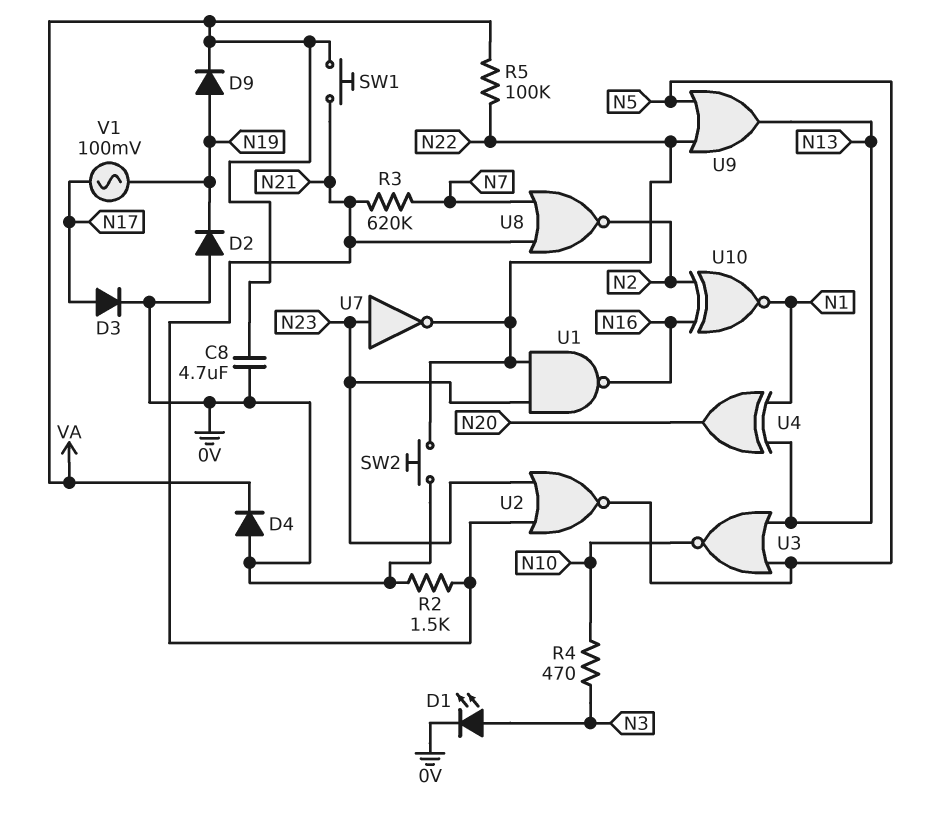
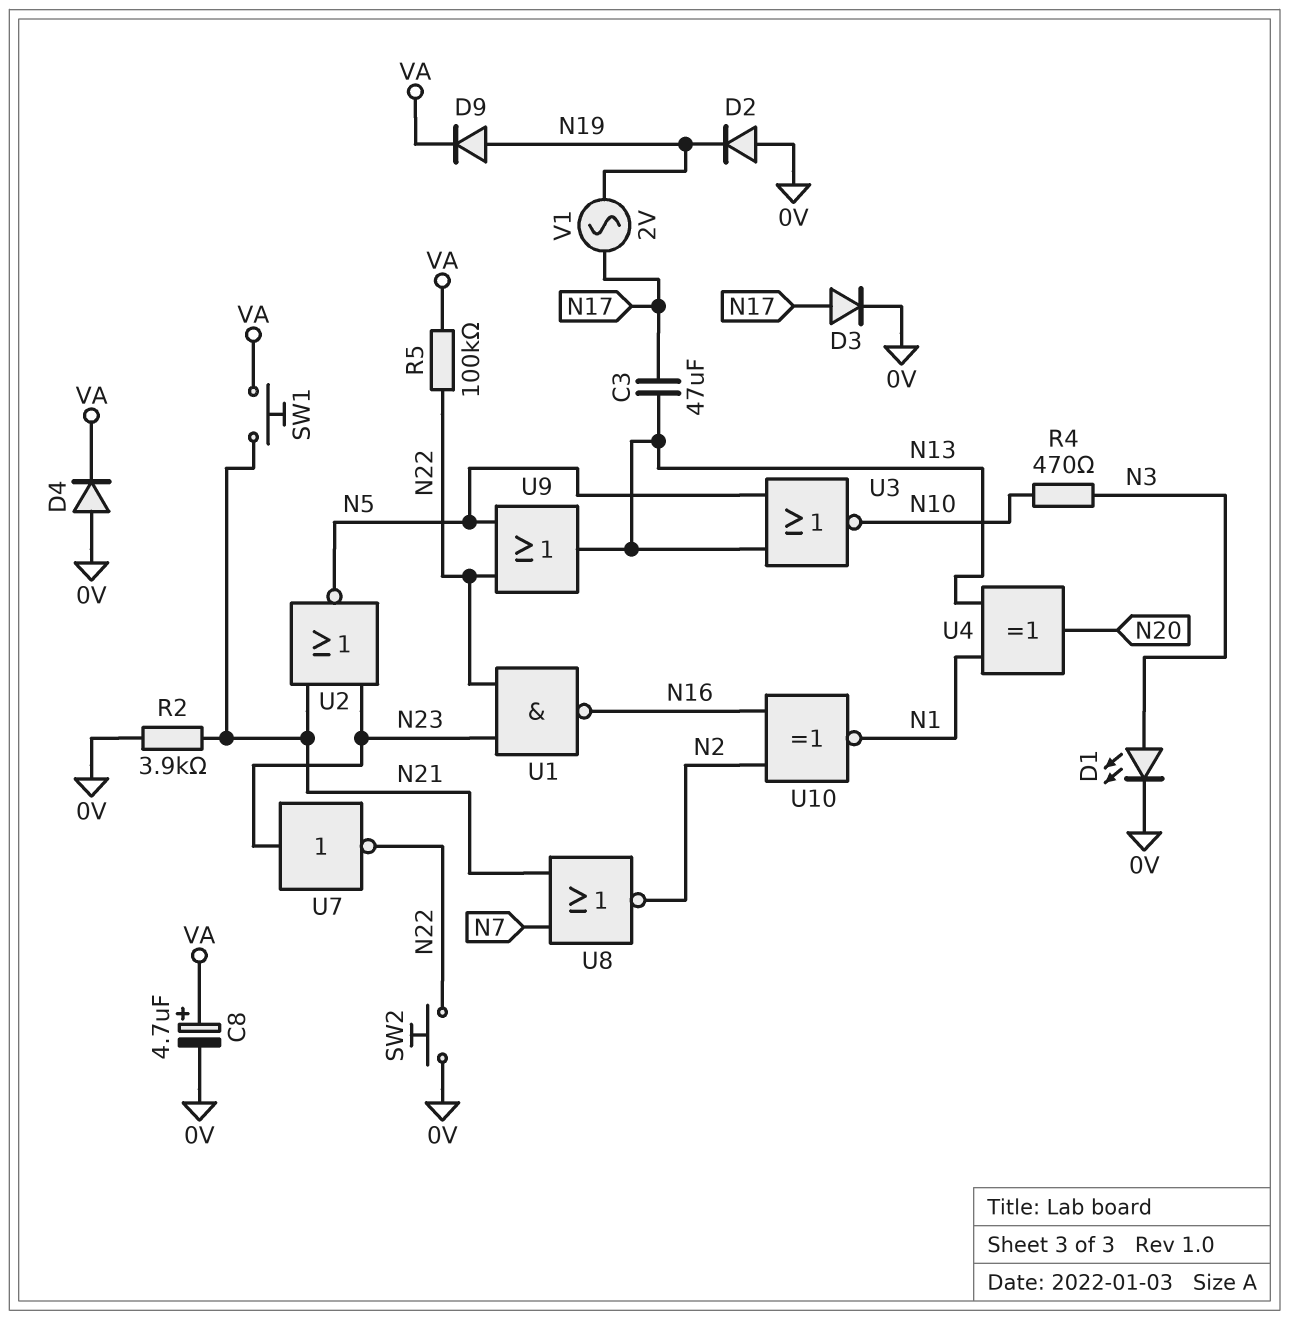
C3: none -> 47uF (N13, N17)
C8: 4.7uF (0V, VA) -> 4.7uF (plus VA, minus 0V)
R2: 1.5k (0V, N21) -> 3.9k (0V, N21)
R3: 620k (N7, N21) -> none
V1: AC 100mV (N17, N19) -> AC 2V (N17, N19)

